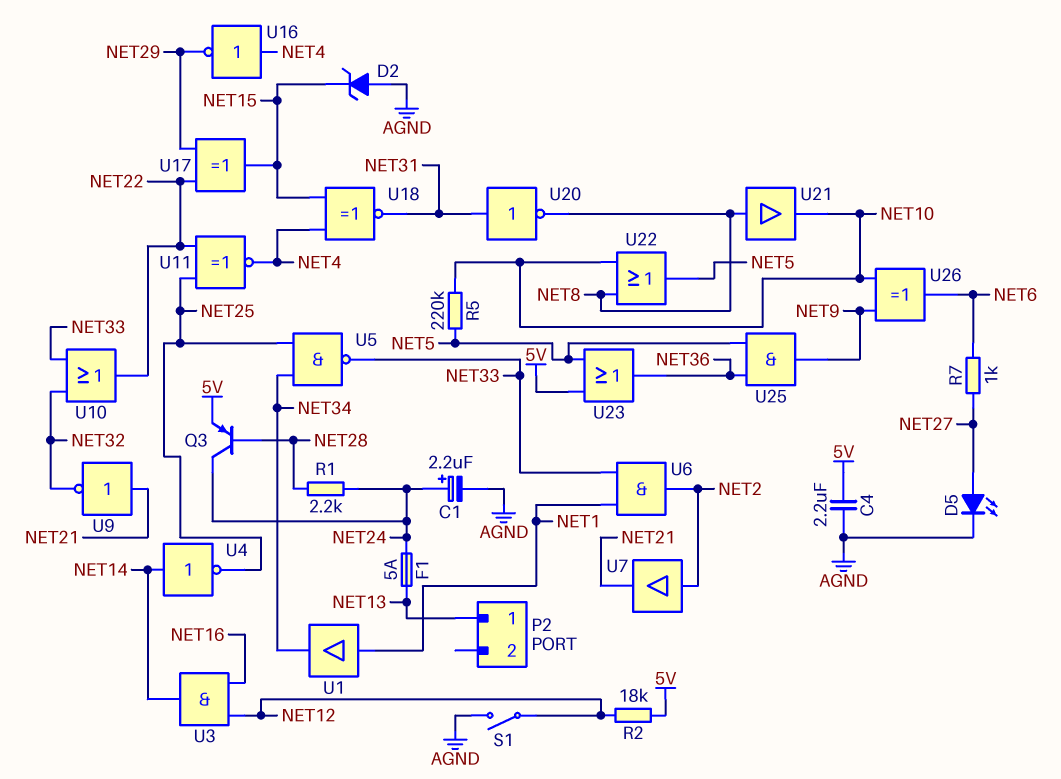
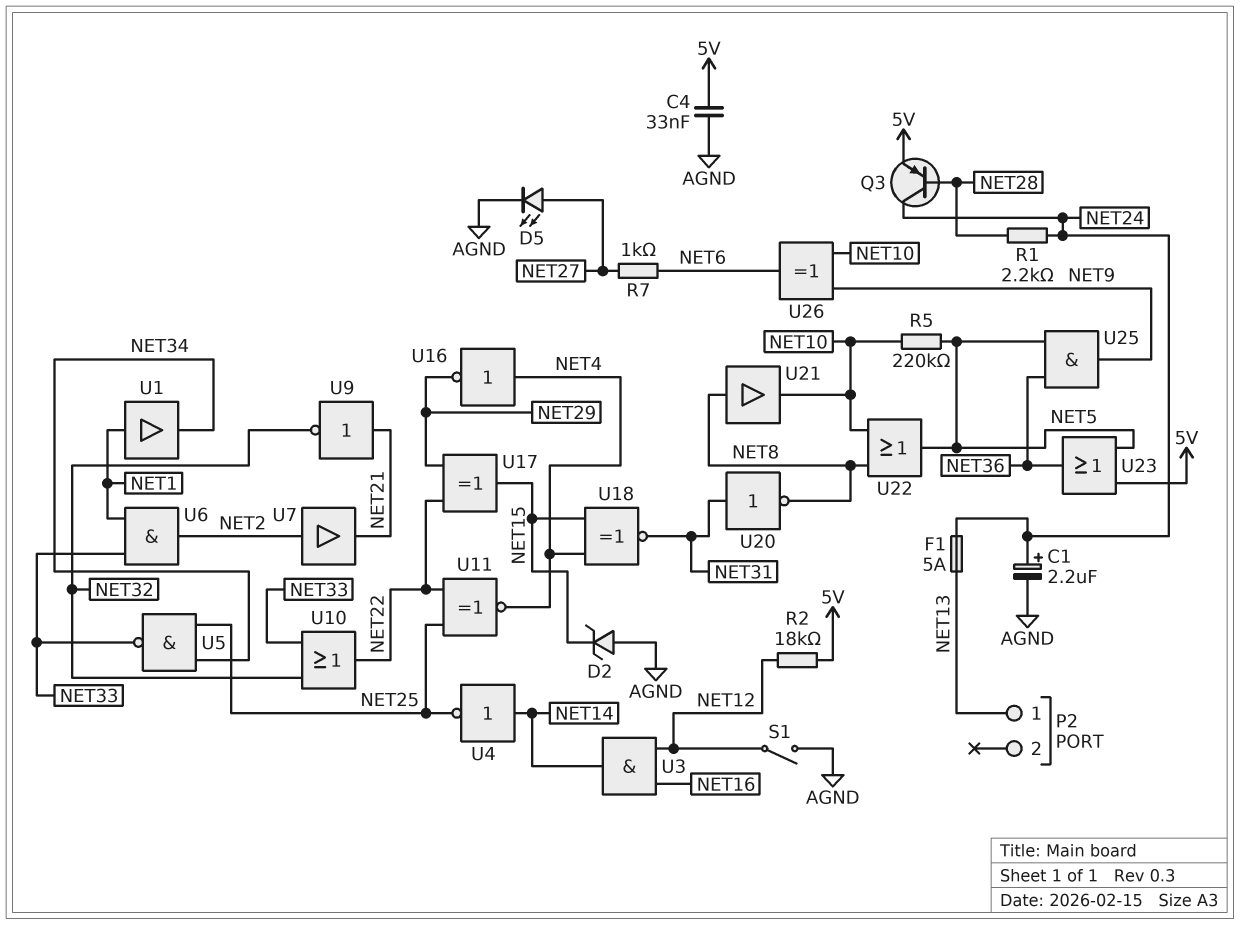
C4: 2.2uF (5V, AGND) -> 33nF (5V, AGND)

